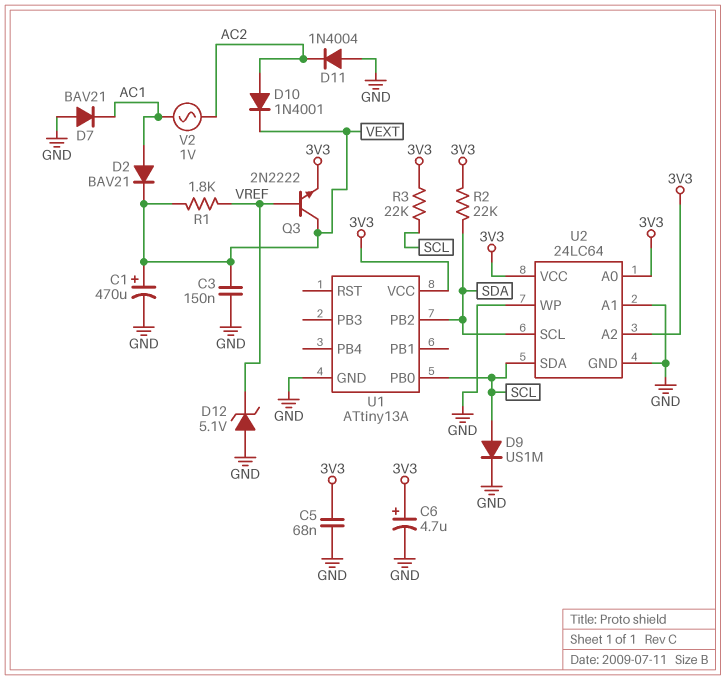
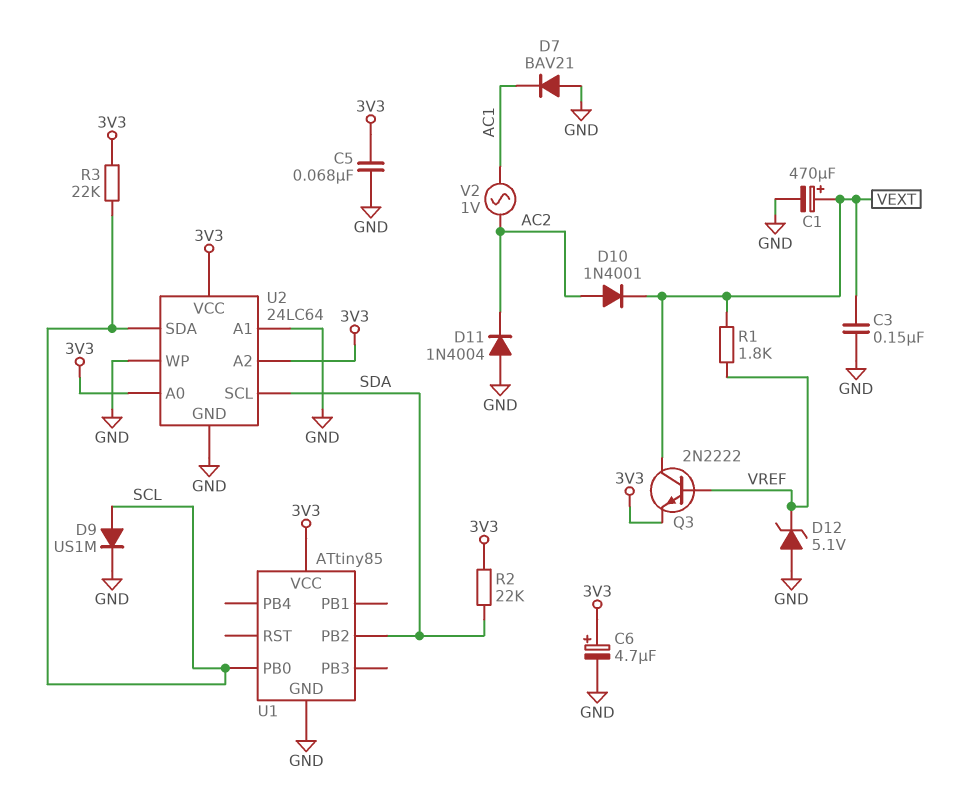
D2: diode BAV21 (A AC1, K VEXT) -> none
U1: ATtiny13A -> ATtiny85

